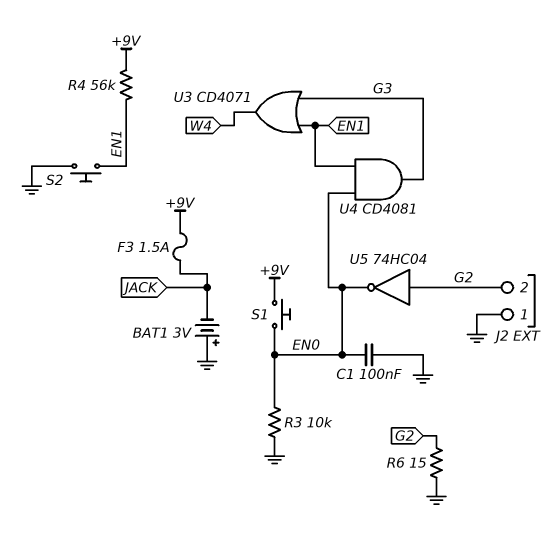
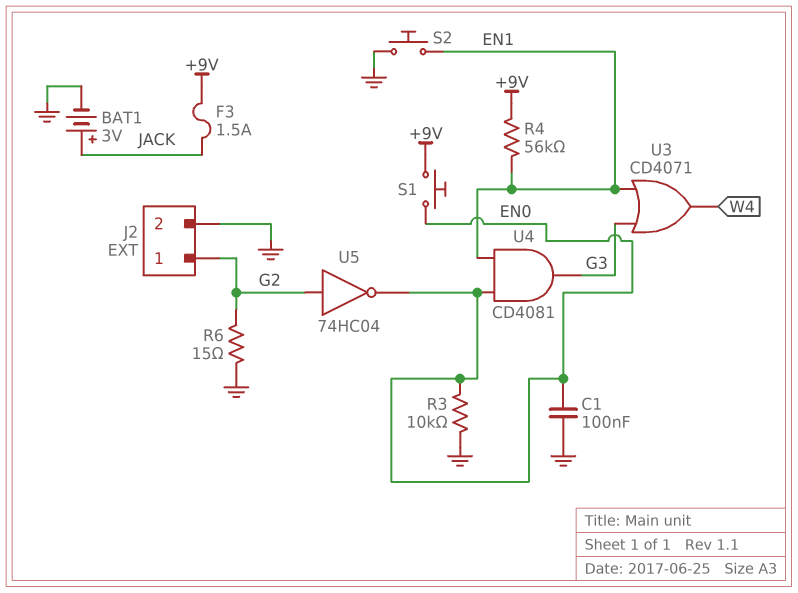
BAT1: 3V (plus GND, minus JACK) -> 3V (plus JACK, minus GND)
J2 pin 1: GND -> G2
J2 pin 2: G2 -> GND

